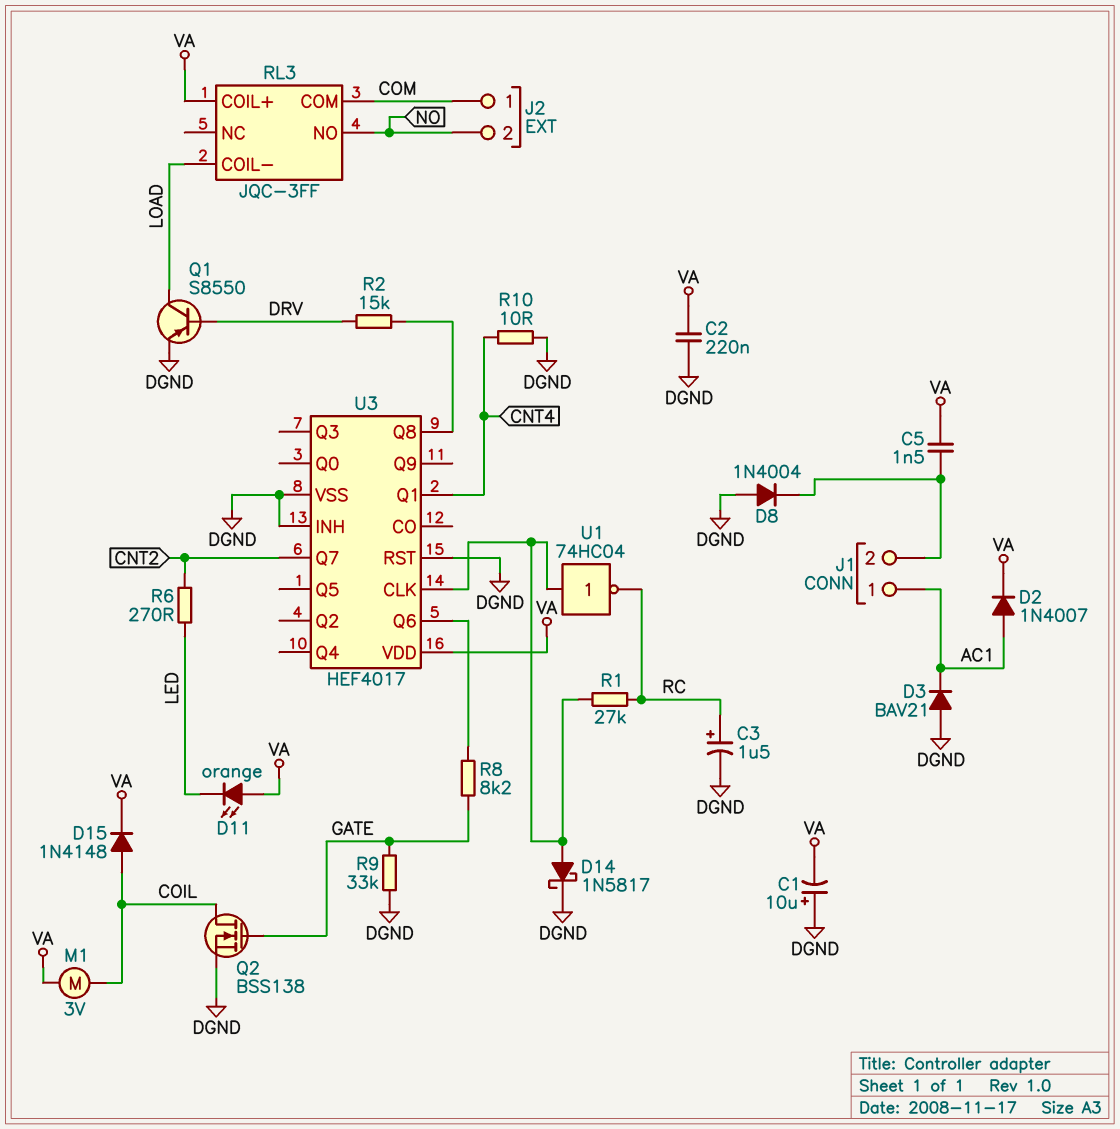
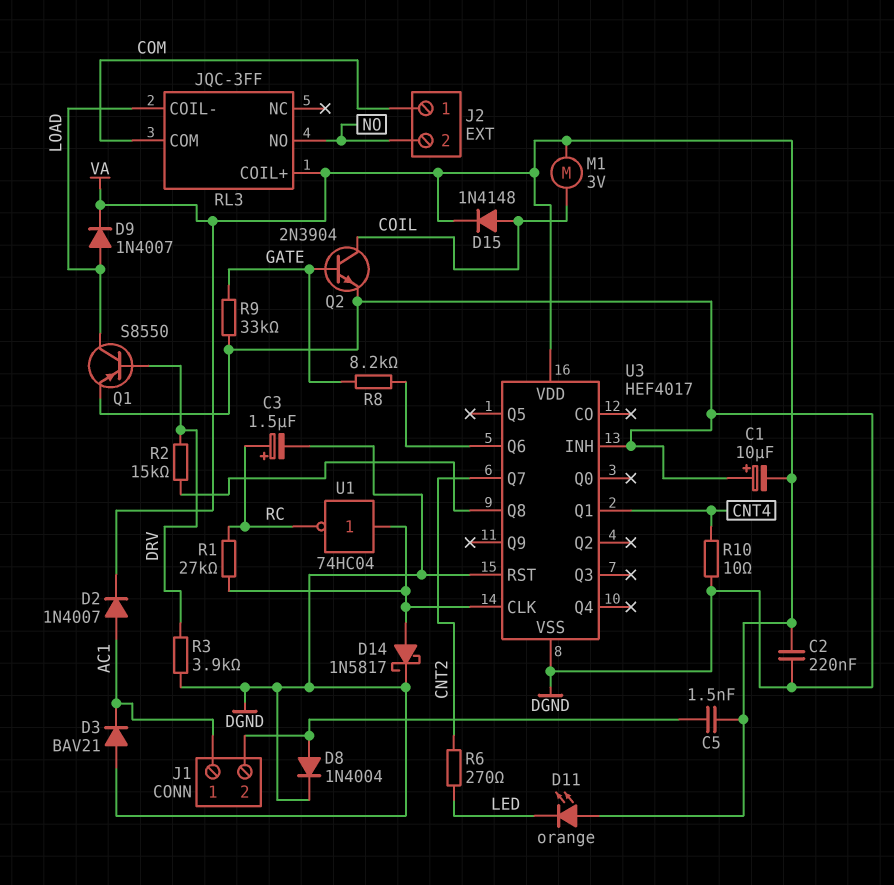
D8: diode 1N4004 (A DGND, K J1/2) -> diode 1N4004 (A J1/2, K DGND)
D9: none -> diode 1N4007 (A LOAD, K VA)
Q2: NMOS BSS138 (G GATE, D COIL, S DGND) -> NPN 2N3904 (B GATE, C COIL, E DGND)
R3: none -> 3.9k (DGND, DRV)

